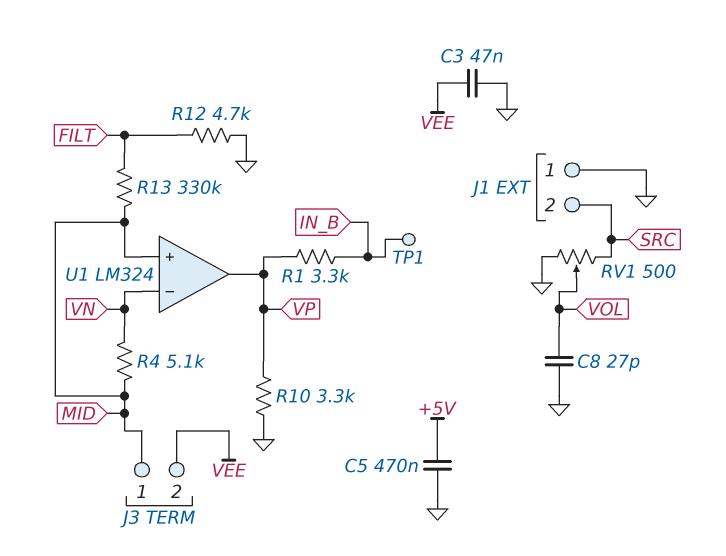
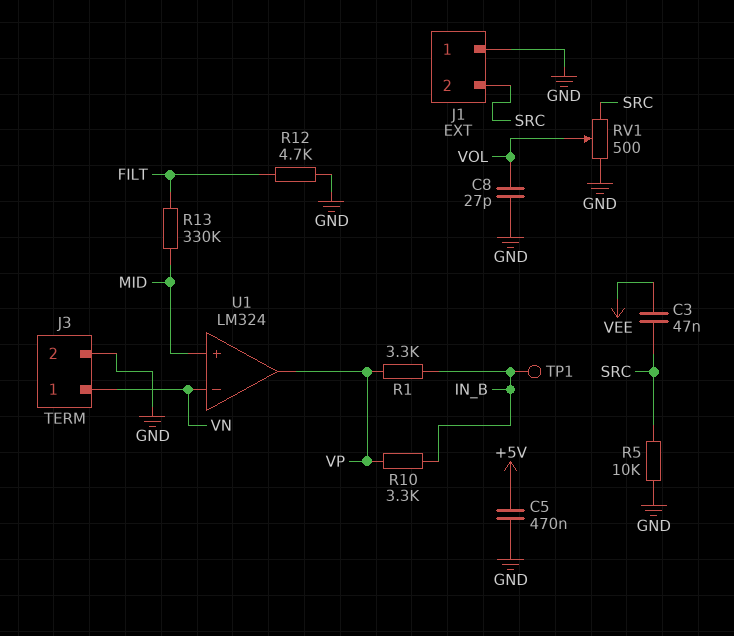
C3: 47nF (GND, VEE) -> 47nF (SRC, VEE)
J3 pin 1: MID -> VN
J3 pin 2: VEE -> GND
R4: 5.1k (MID, VN) -> none
R5: none -> 10k (GND, SRC)
R10: 3.3k (GND, VP) -> 3.3k (IN_B, VP)

